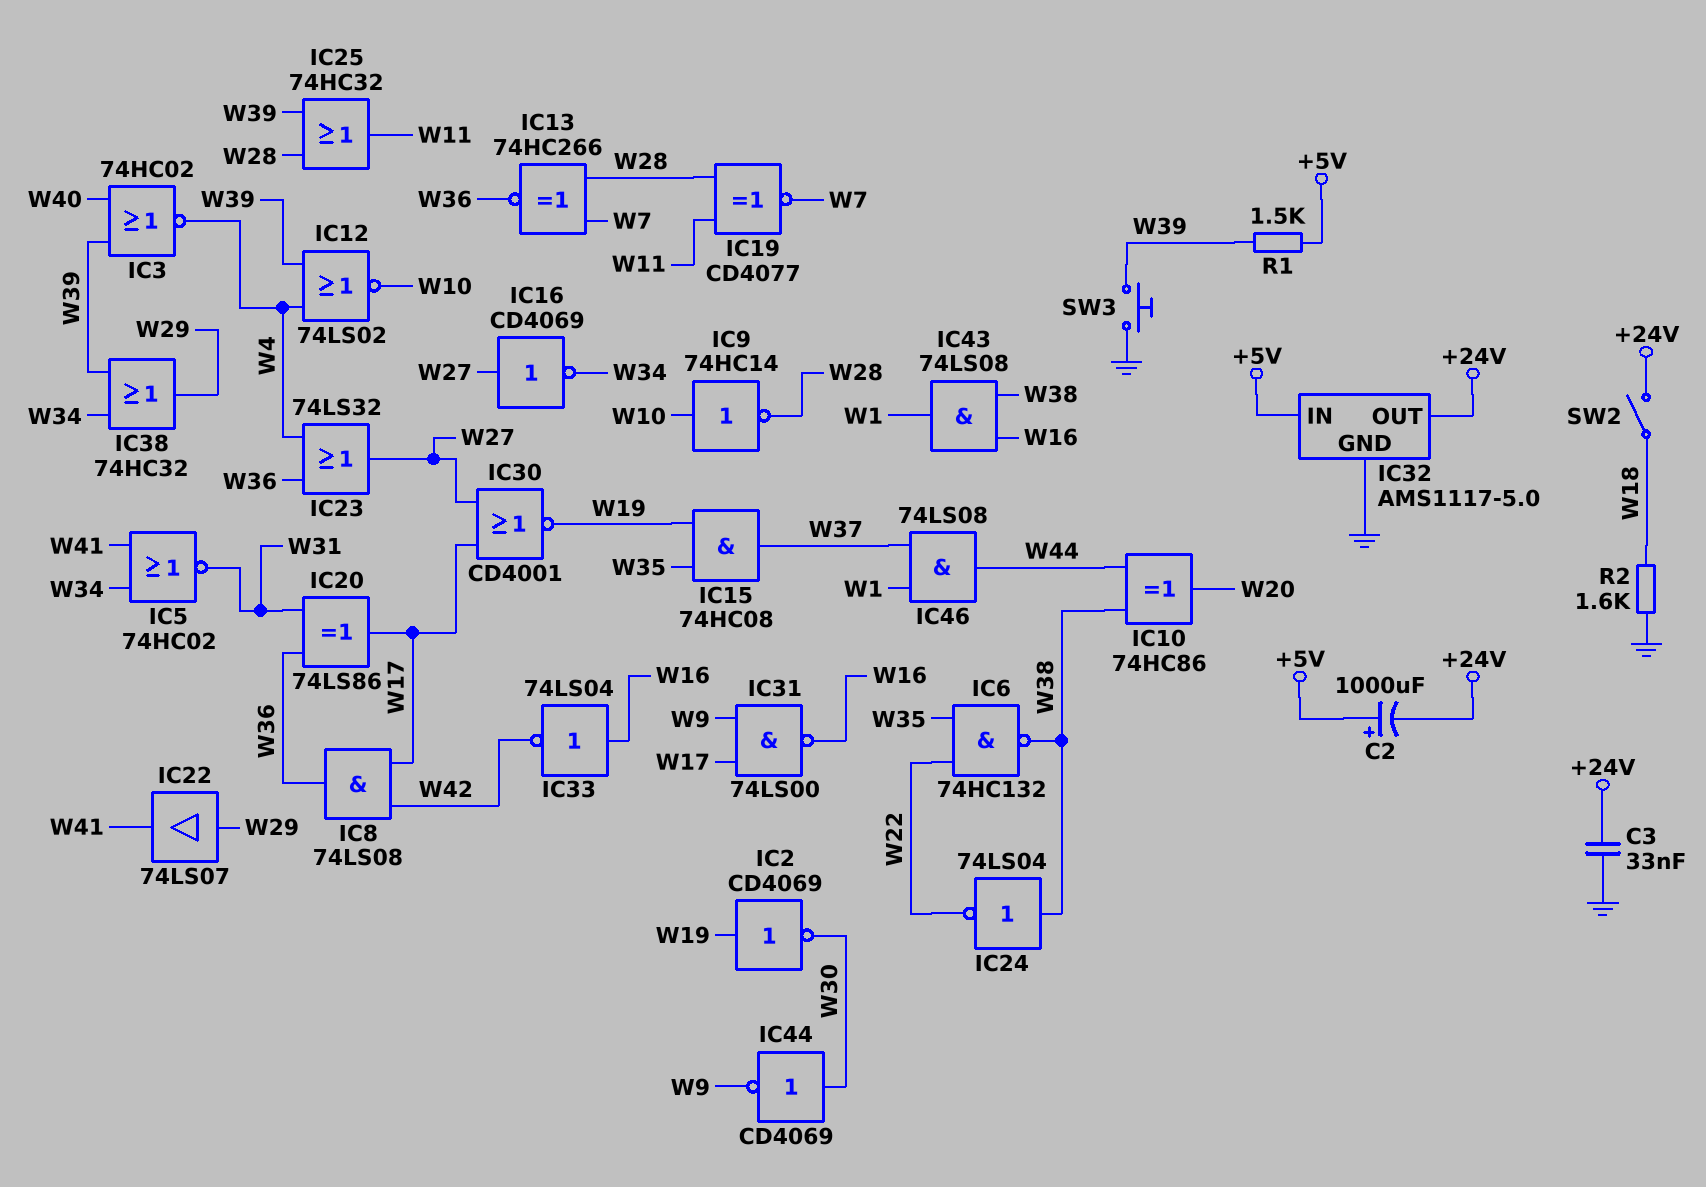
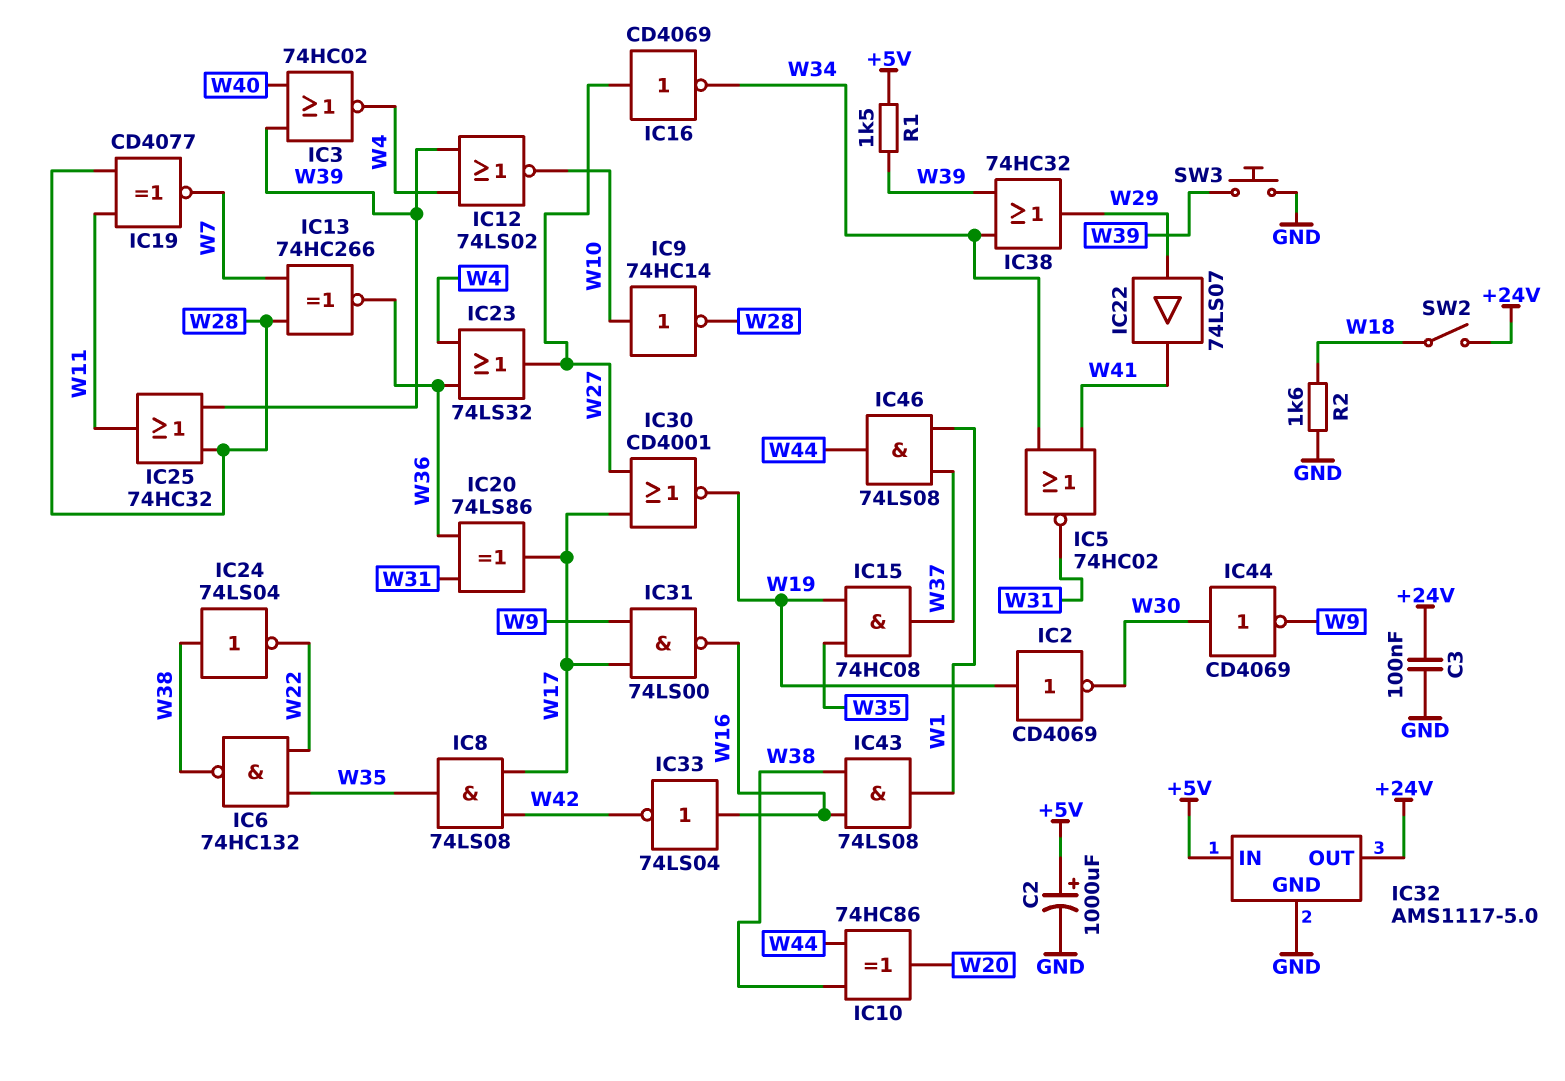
C2: 1000uF (plus +5V, minus +24V) -> 1000uF (plus +5V, minus GND)
C3: 33nF (+24V, GND) -> 100nF (+24V, GND)
IC8: AND 74LS08 (in W17, in W42, out W36) -> AND 74LS08 (in W17, in W42, out W35)

